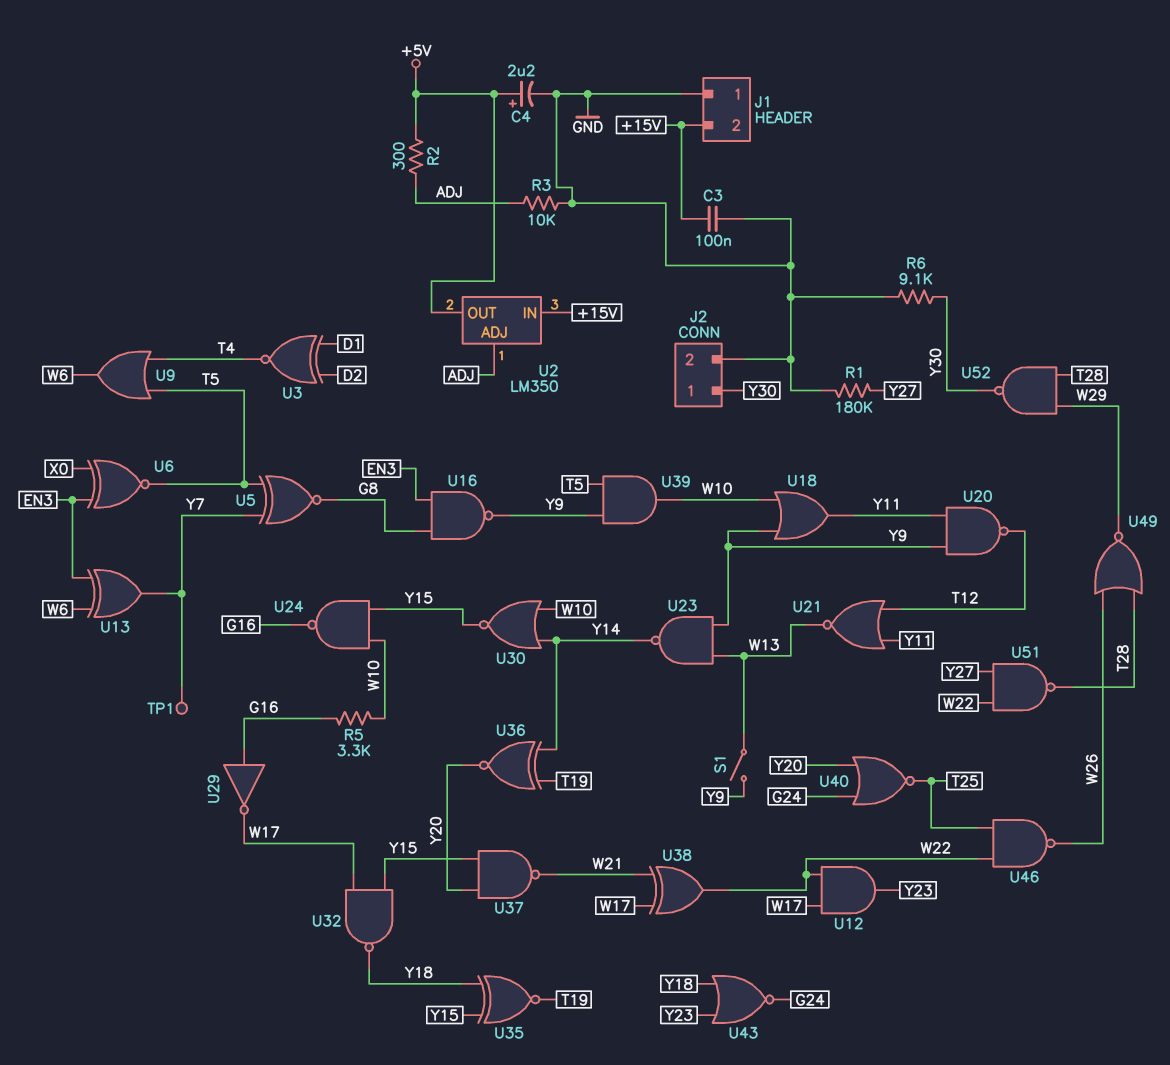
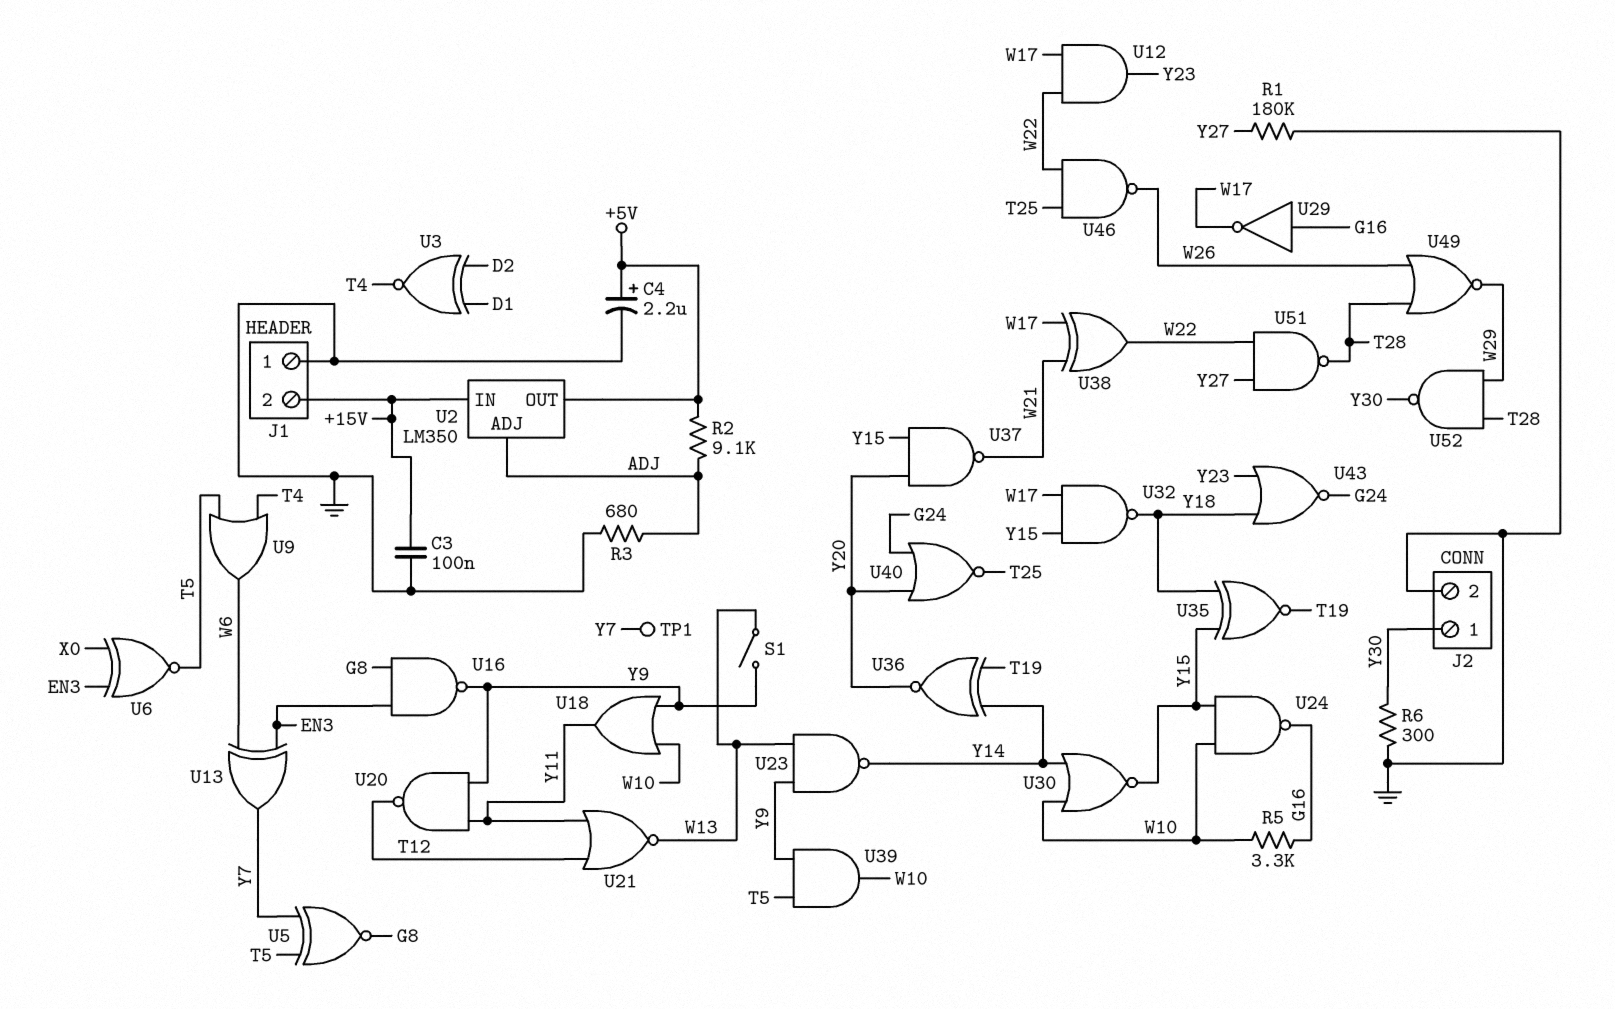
R2: 300 (+5V, ADJ) -> 9.1k (+5V, ADJ)
R3: 10k (ADJ, GND) -> 680 (ADJ, GND)
R6: 9.1k (GND, Y30) -> 300 (GND, Y30)

